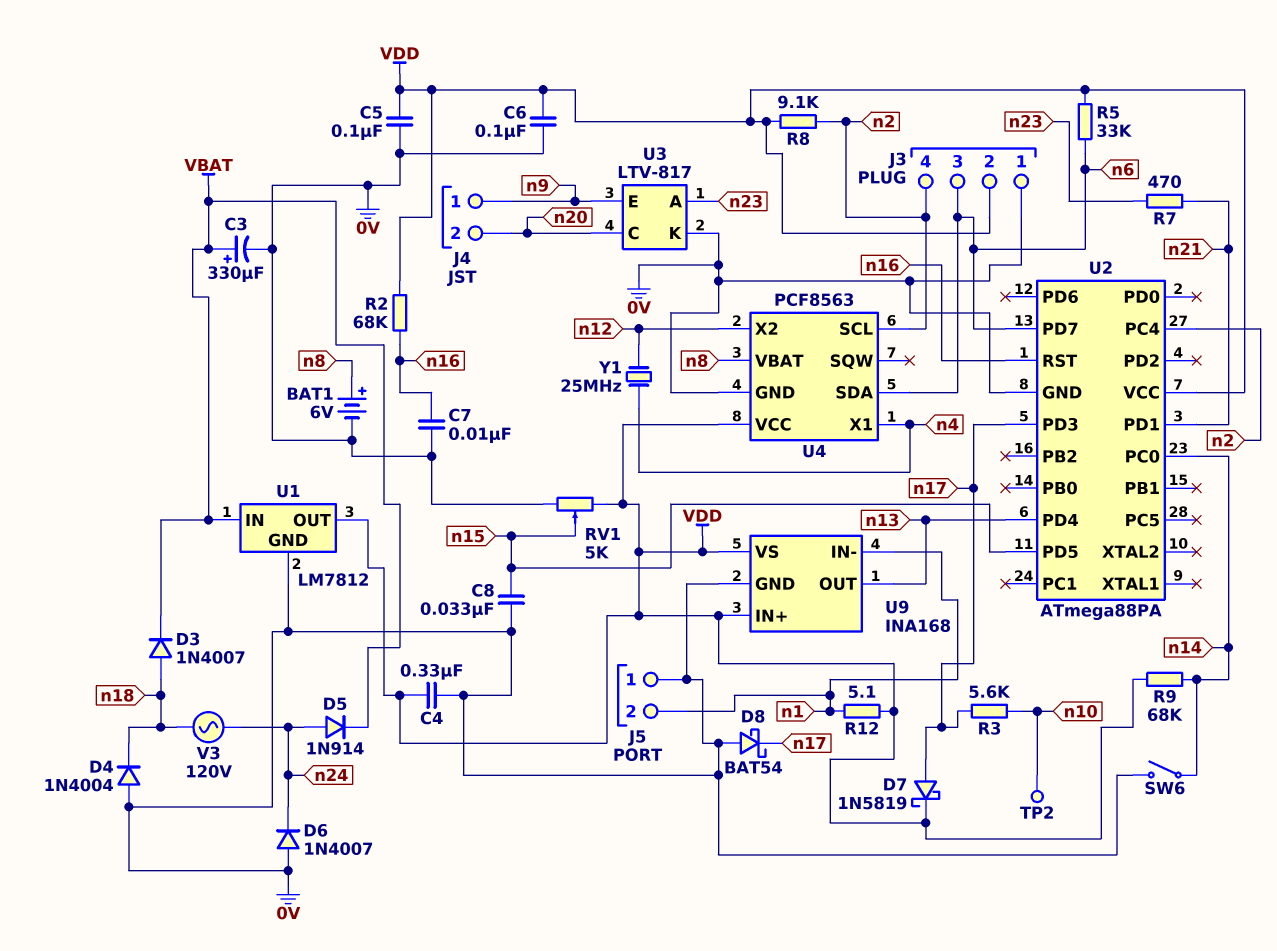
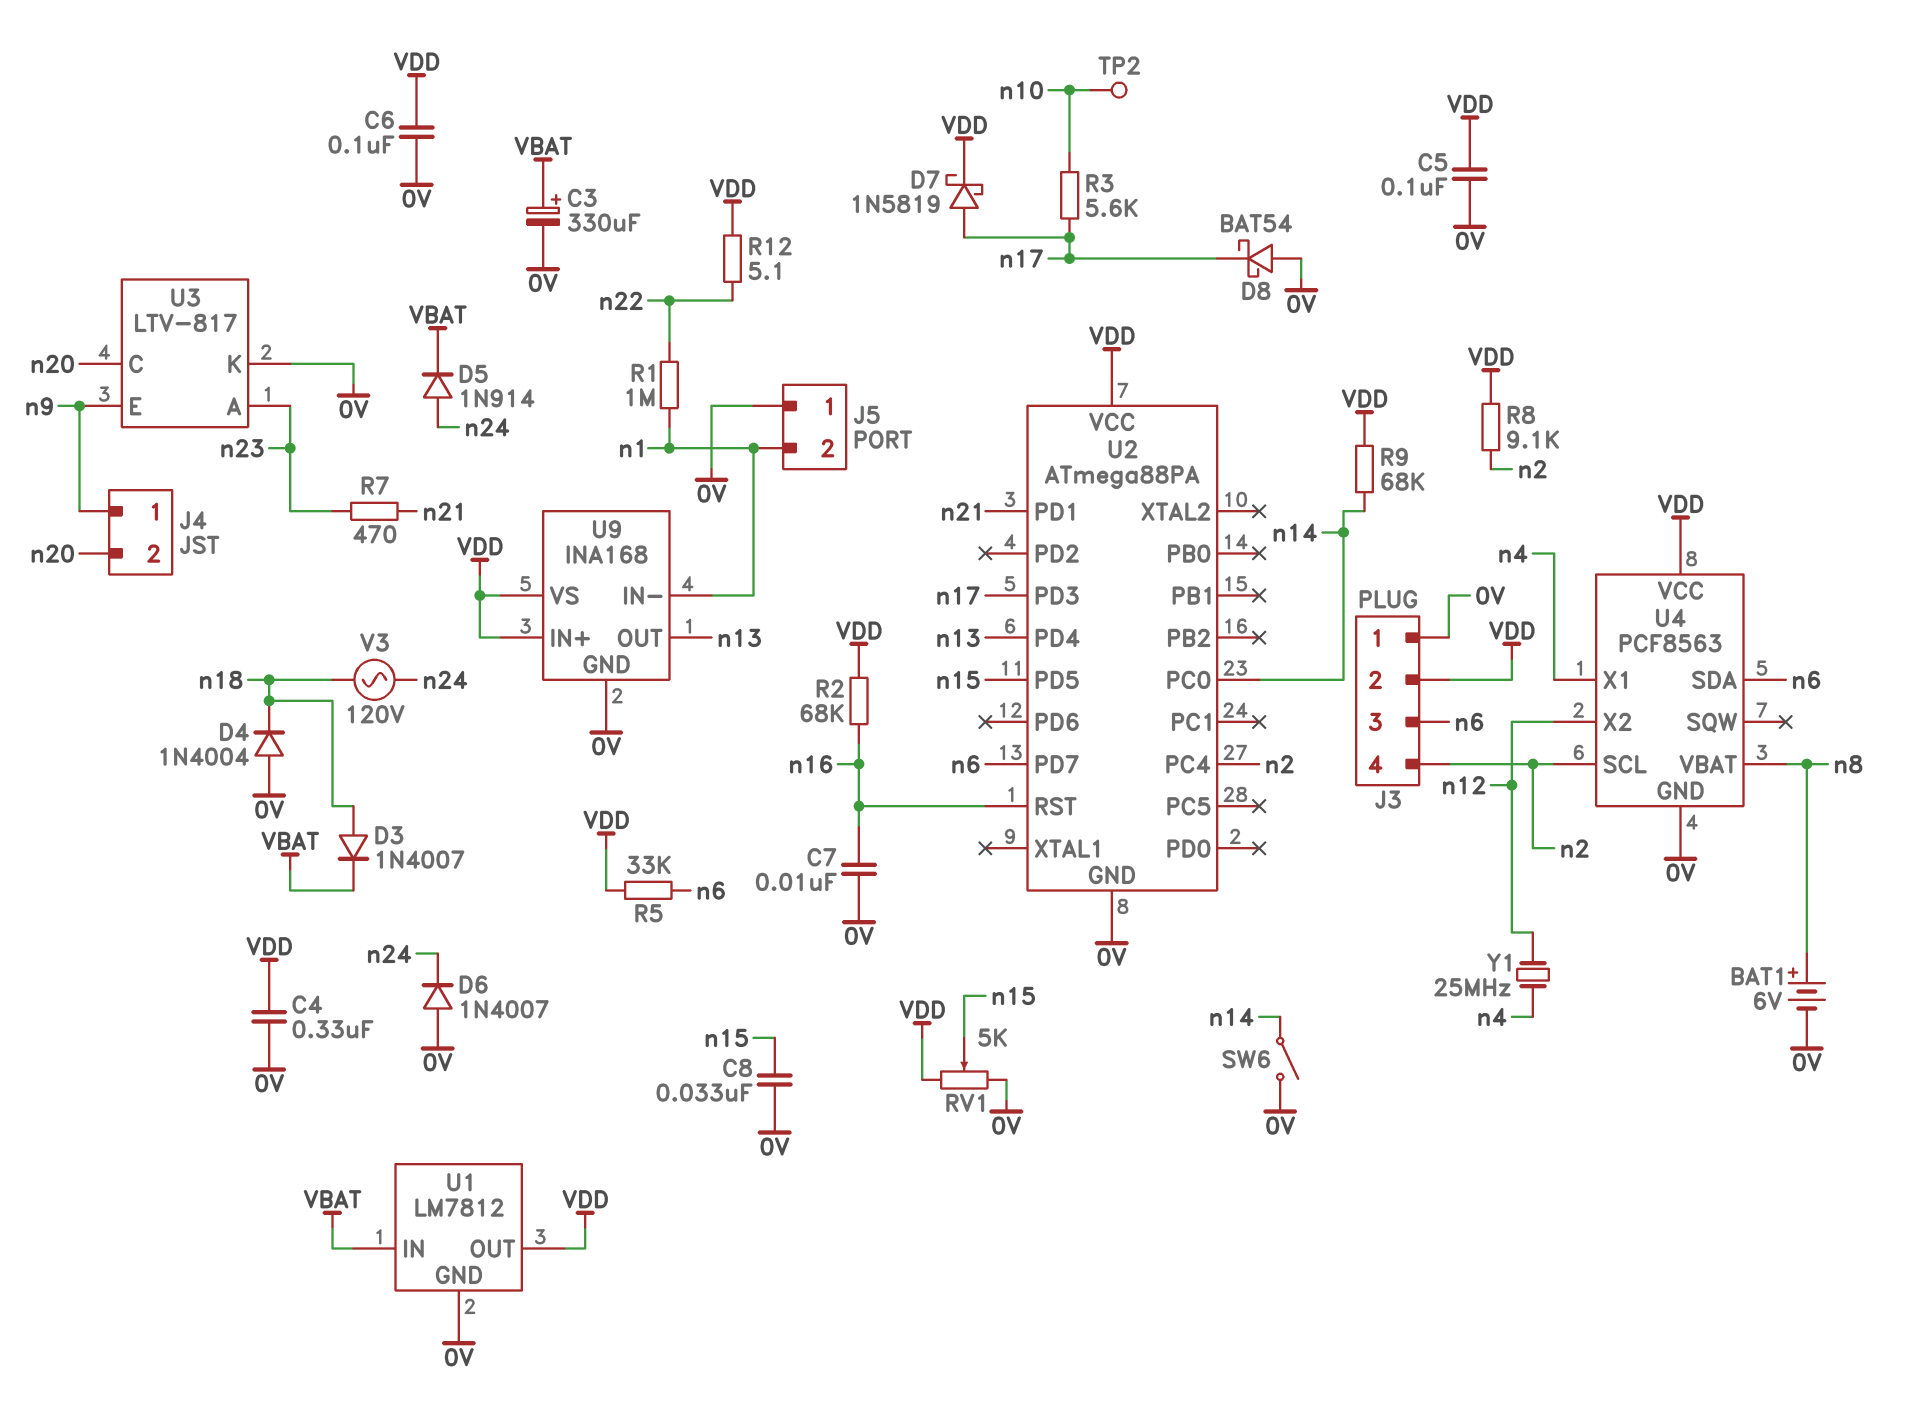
R1: none -> 1M (n1, n22)
R12: 5.1 (VDD, n1) -> 5.1 (VDD, n22)

